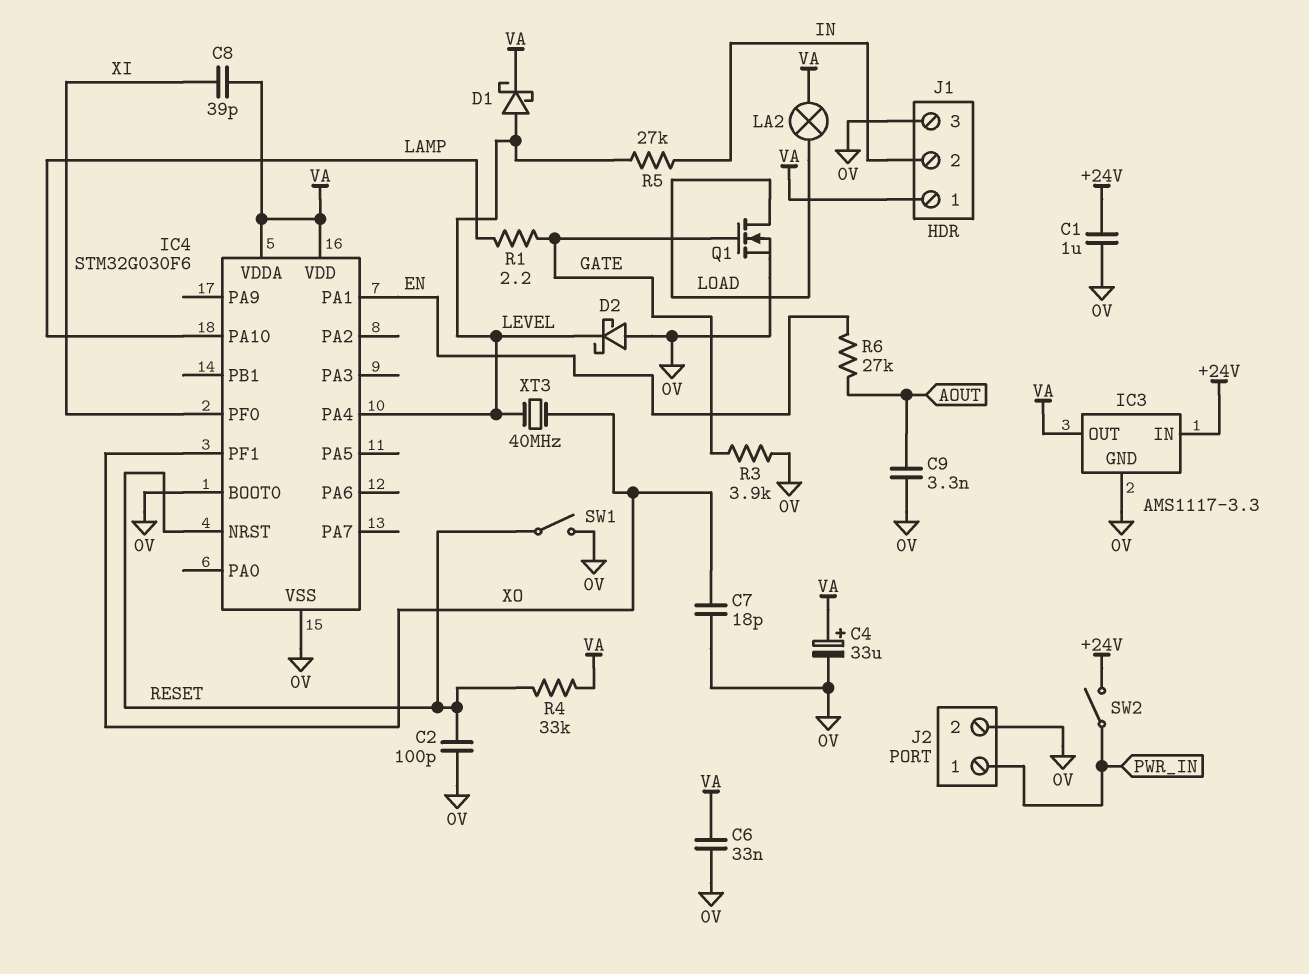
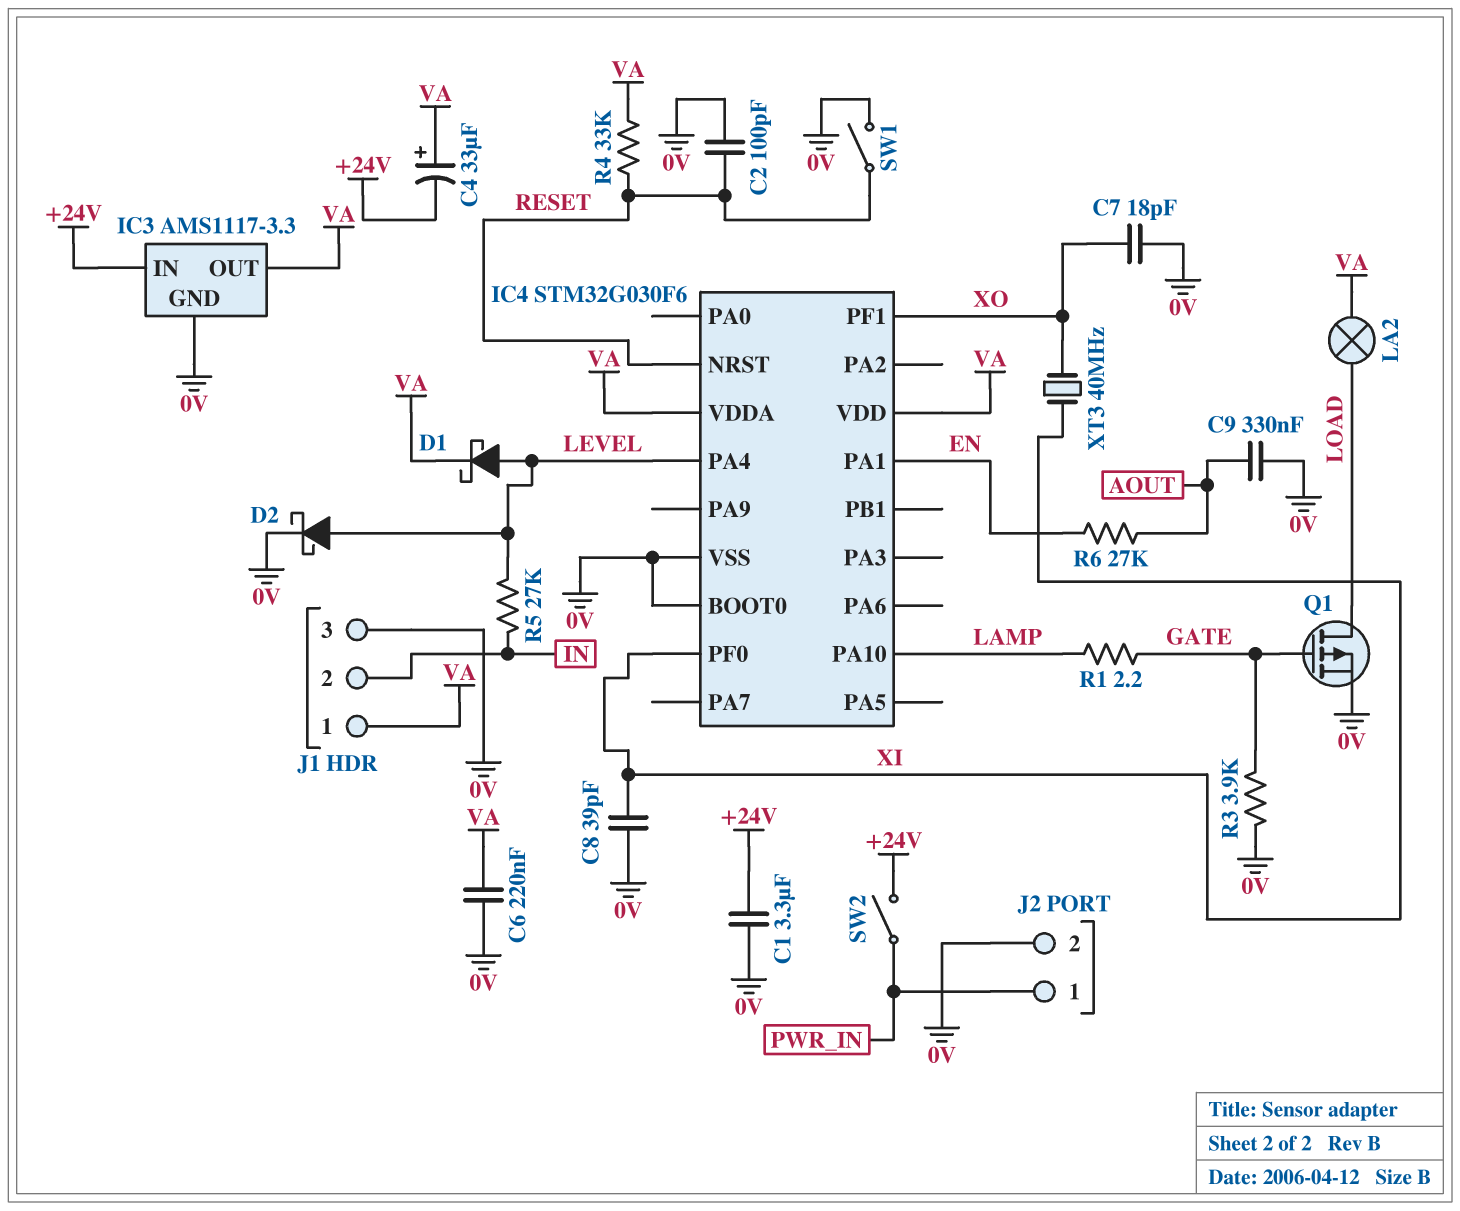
C1: 1uF (+24V, 0V) -> 3.3uF (+24V, 0V)
C4: 33uF (plus VA, minus 0V) -> 33uF (plus VA, minus +24V)
C6: 33nF (0V, VA) -> 220nF (0V, VA)
C8: 39pF (VA, XI) -> 39pF (0V, XI)
C9: 3.3nF (0V, AOUT) -> 330nF (0V, AOUT)
D2: schottky (A 0V, K LEVEL) -> schottky (A LEVEL, K 0V)
Q1: NMOS (G GATE, D LOAD, S 0V) -> PMOS (G GATE, D LOAD, S 0V)
XT3: 40MHz (LEVEL, XO) -> 40MHz (XI, XO)

